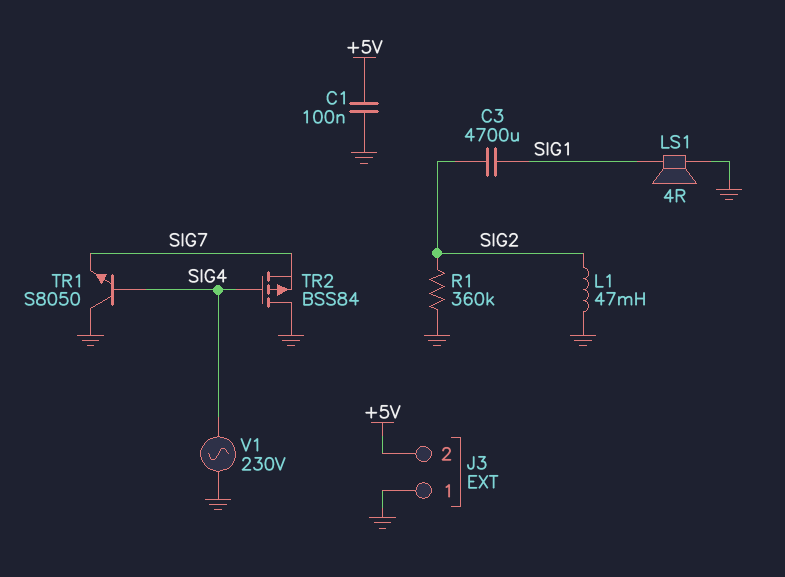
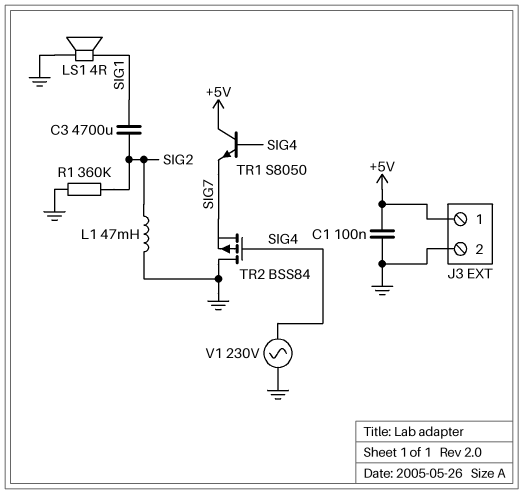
J3 pin 1: GND -> +5V
J3 pin 2: +5V -> GND
TR1: NPN S8050 (B SIG4, C GND, E SIG7) -> NPN S8050 (B SIG4, C +5V, E SIG7)

